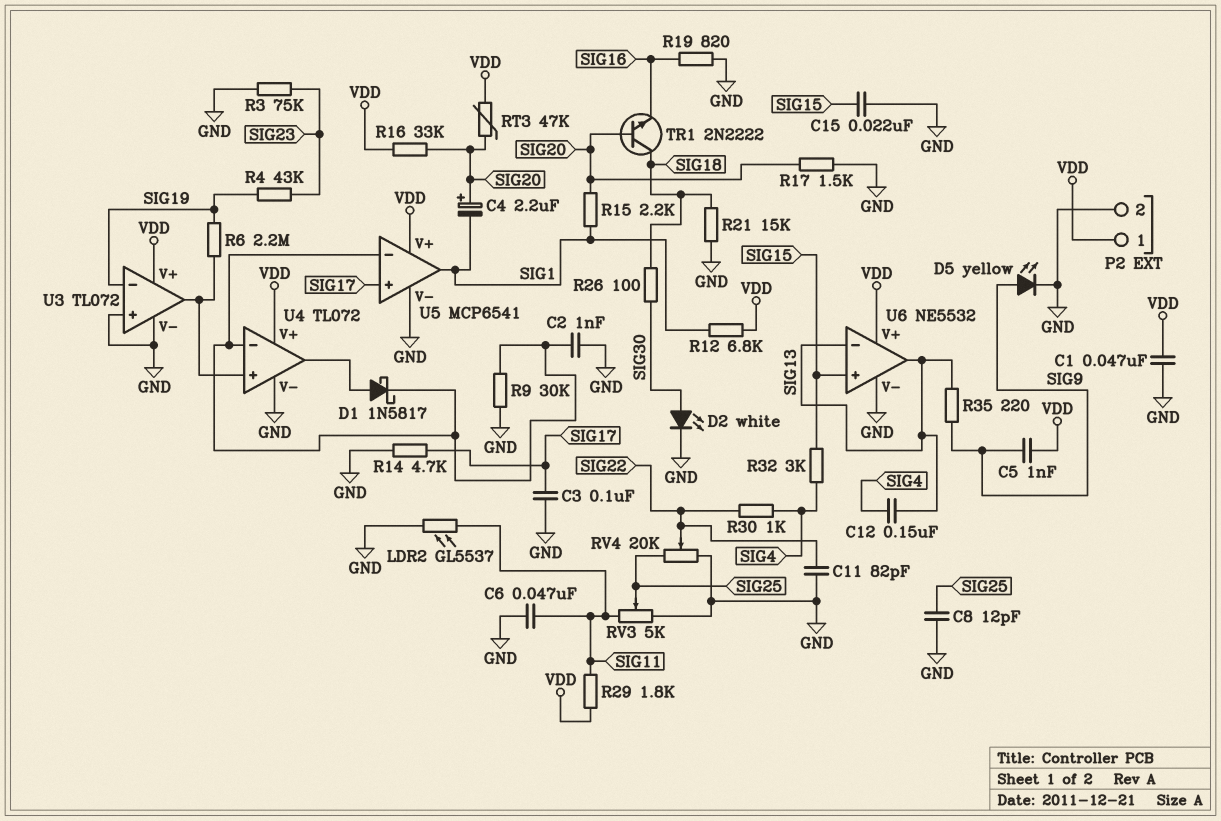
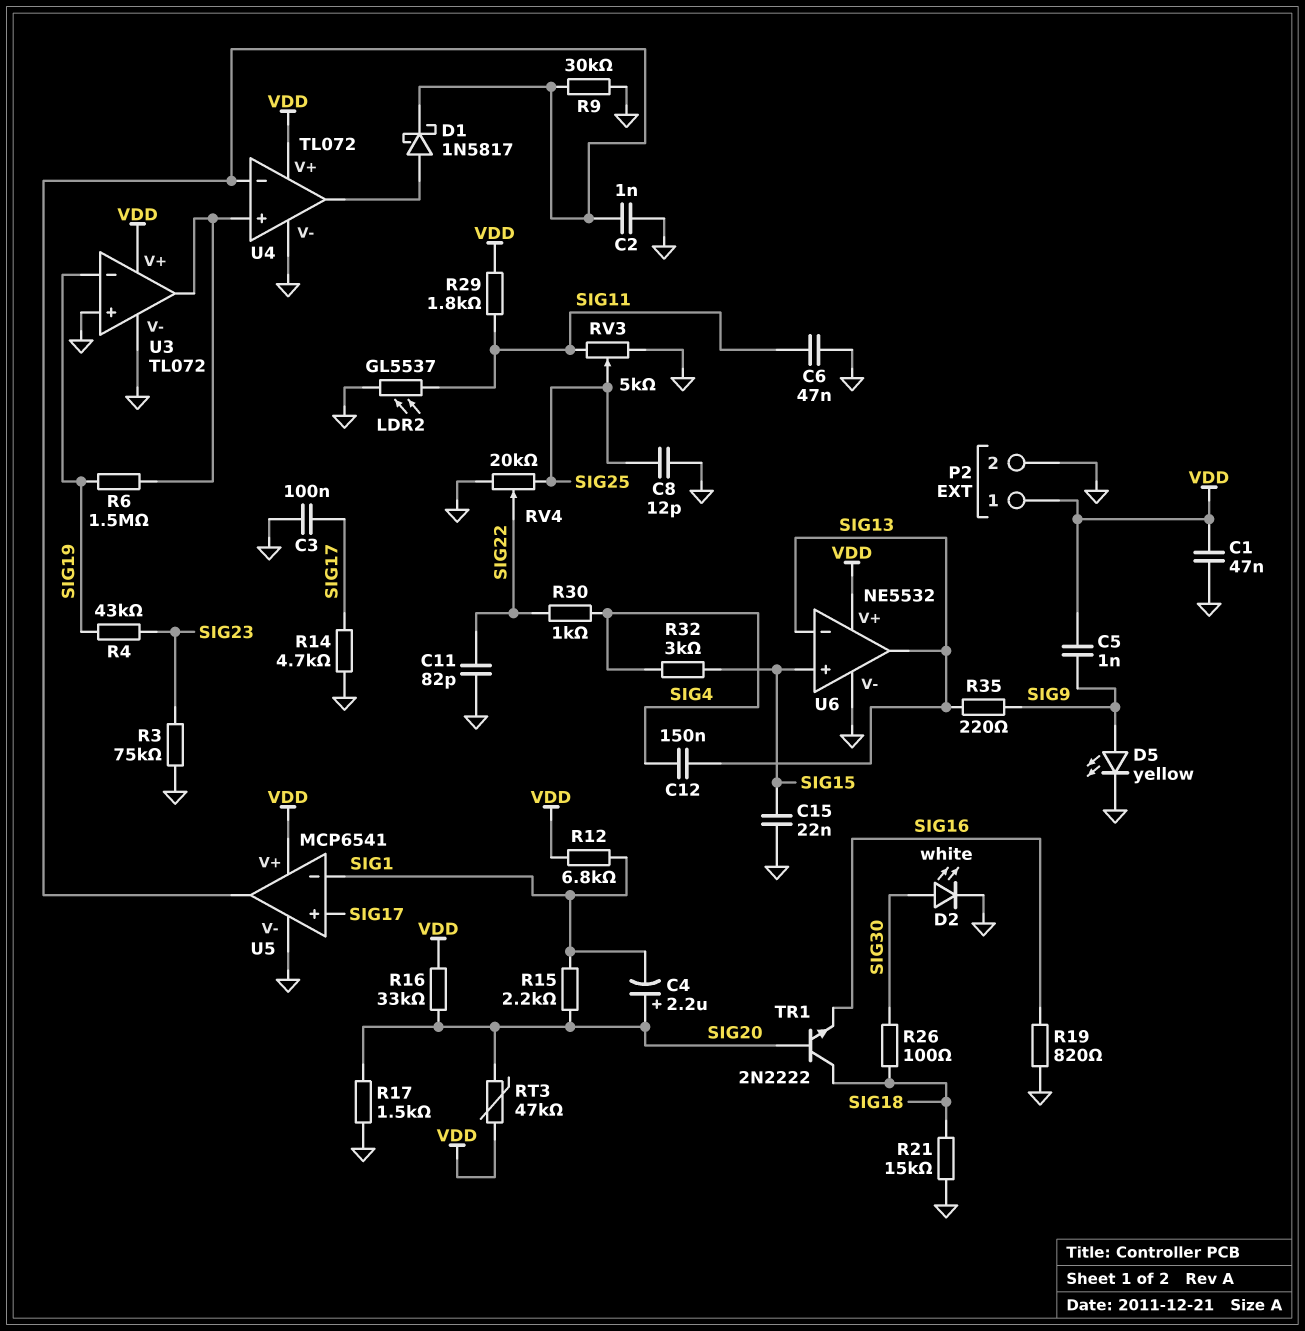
R6: 2.2M (SIG19, U3/out) -> 1.5M (SIG19, U3/out)
U5 pin in-: U4/in- -> SIG1
U5 pin out: SIG1 -> U4/in-

